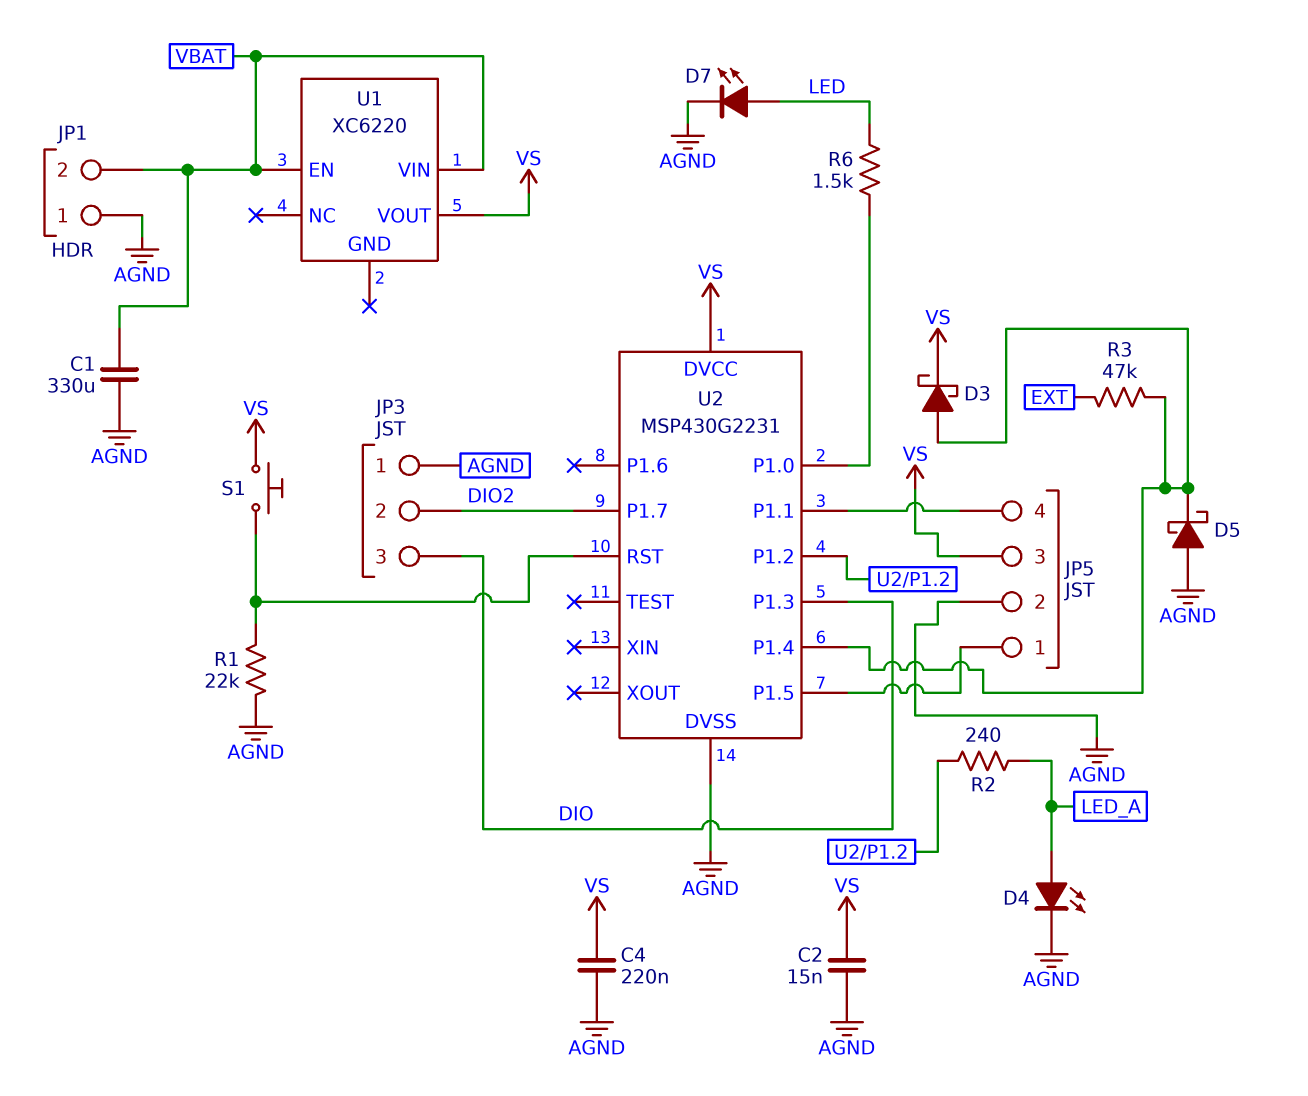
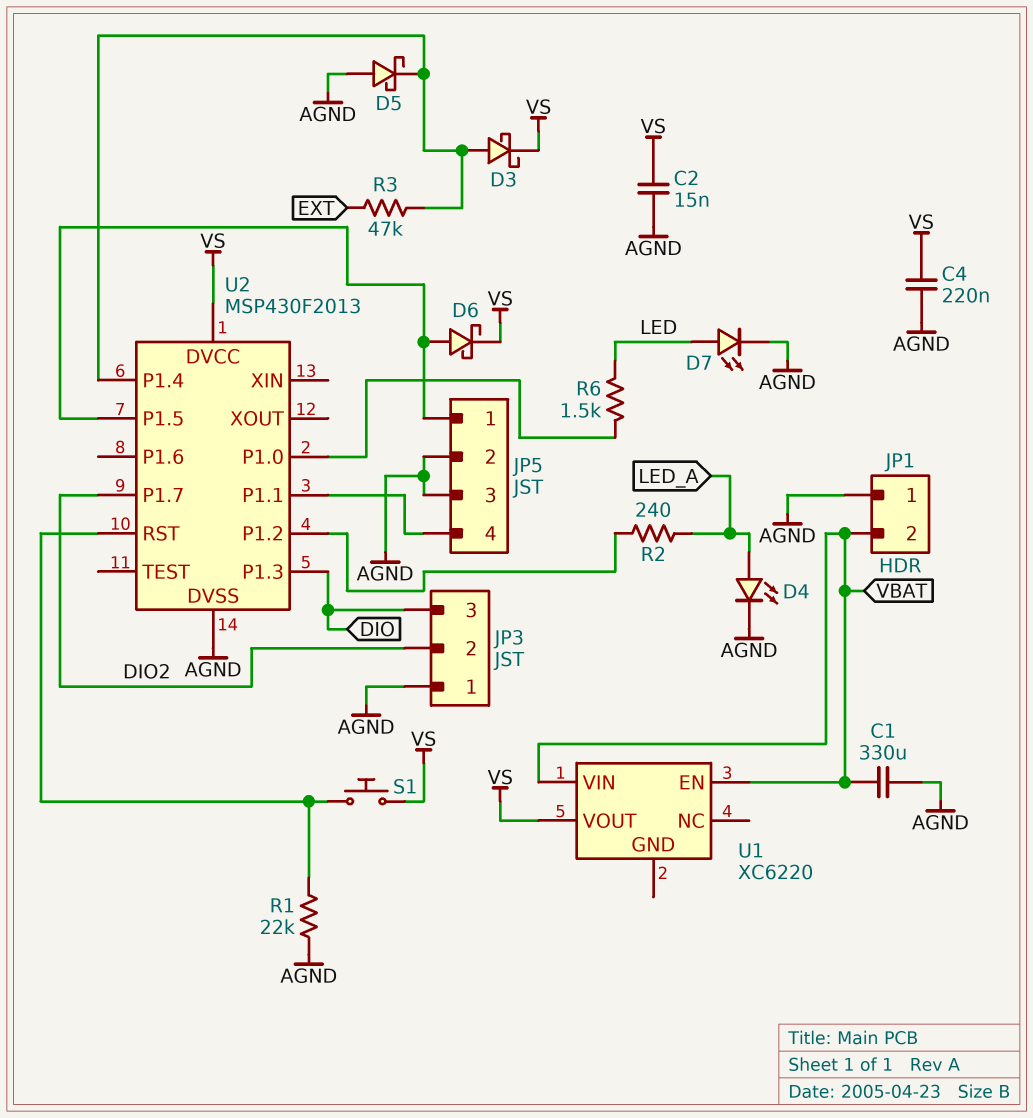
D6: none -> schottky (A JP5/1, K VS)
JP5 pin 3: VS -> AGND
U2: MSP430G2231 -> MSP430F2013

